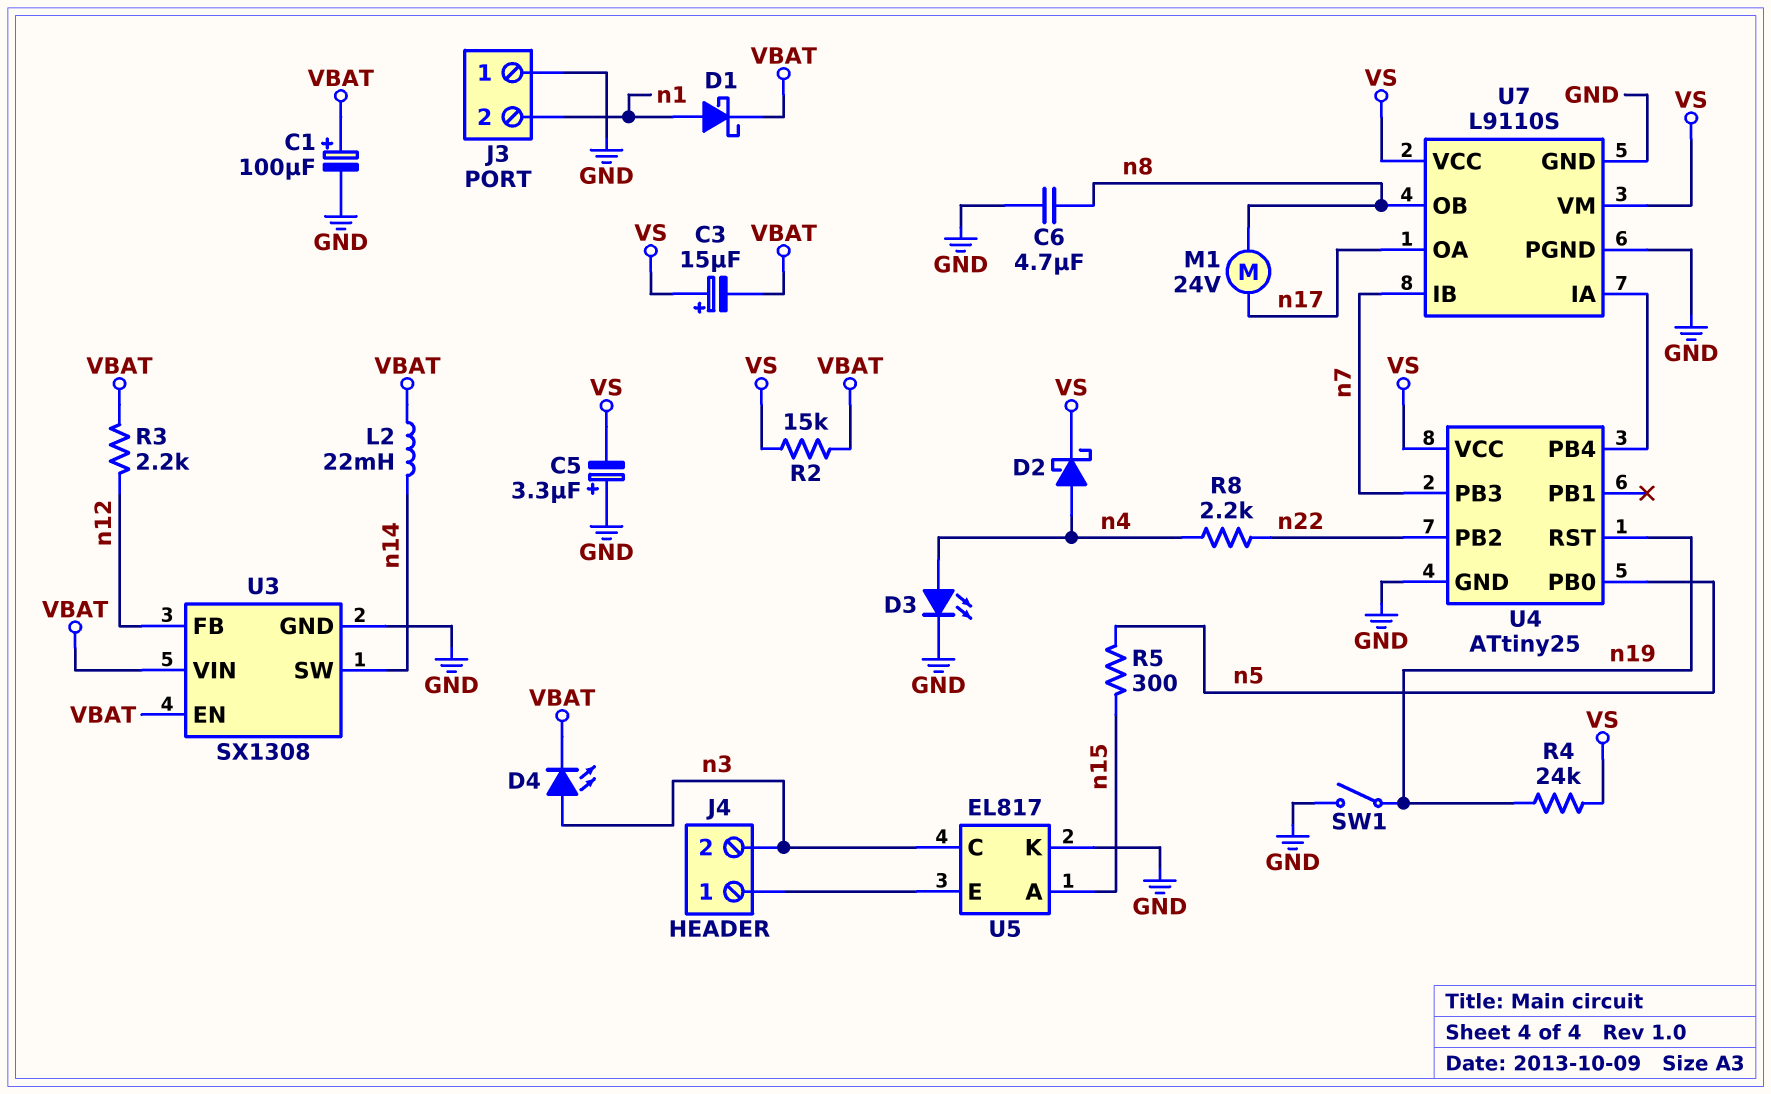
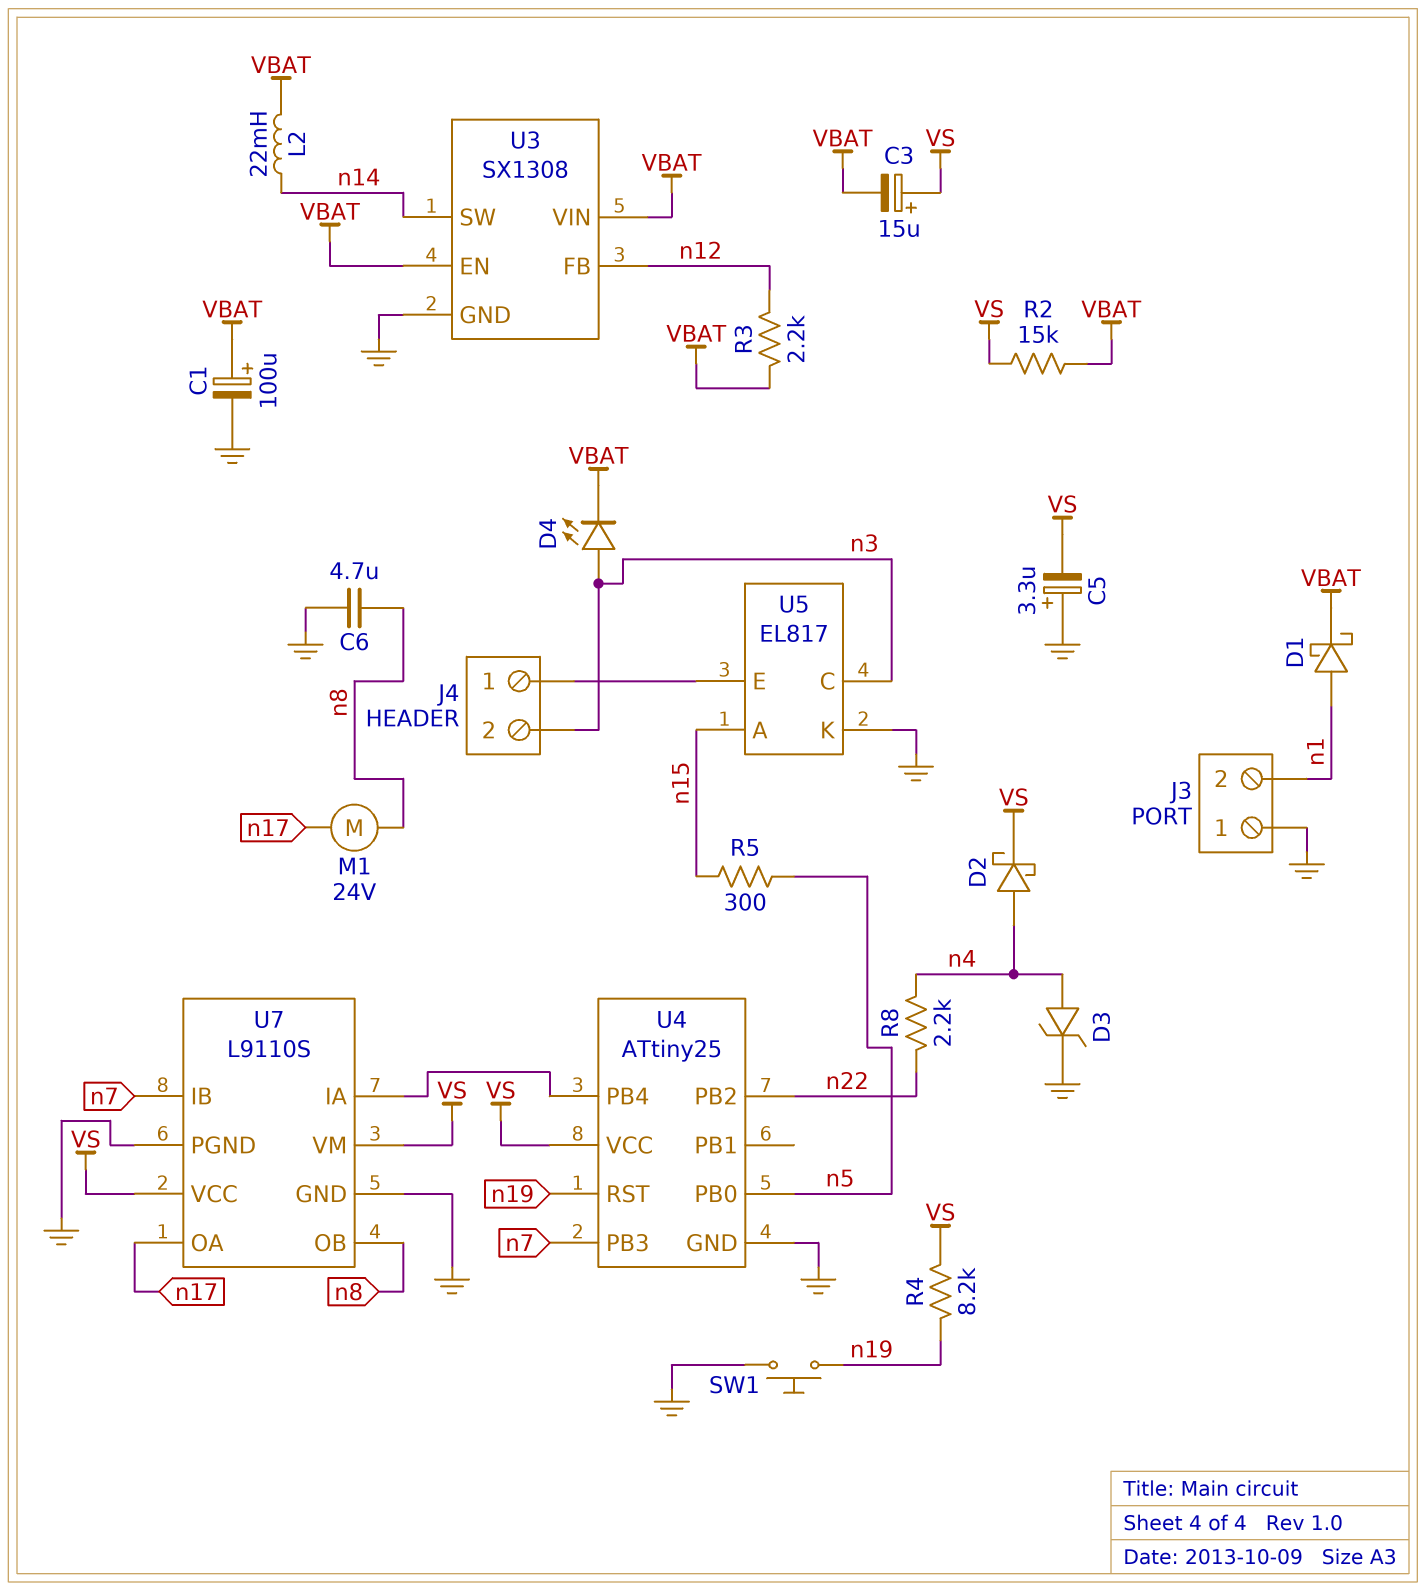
D3: LED (A n4, K GND) -> zener (A n4, K GND)
R4: 24k (VS, n19) -> 8.2k (VS, n19)
SW1: switch (GND, n19) -> button (GND, n19)

